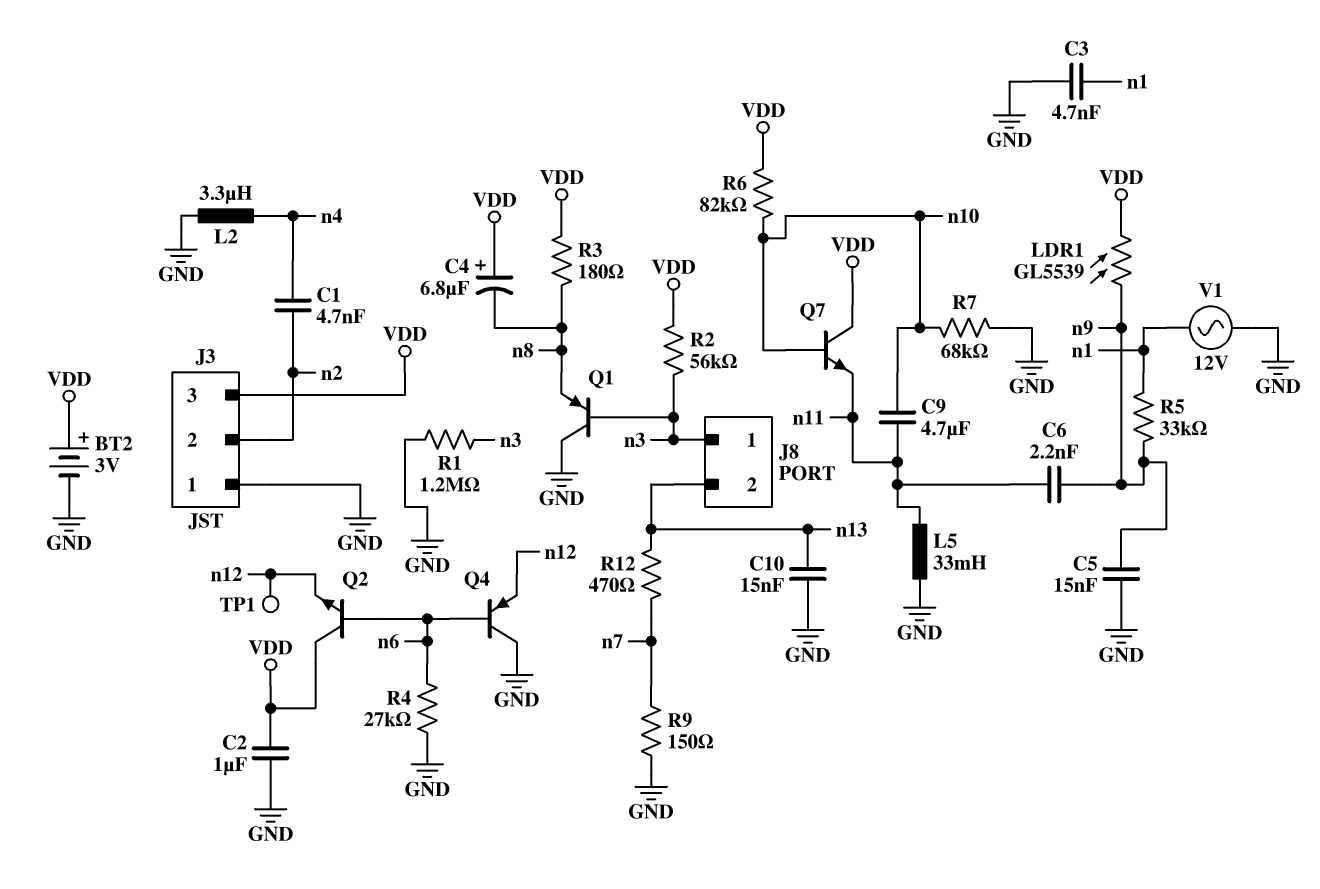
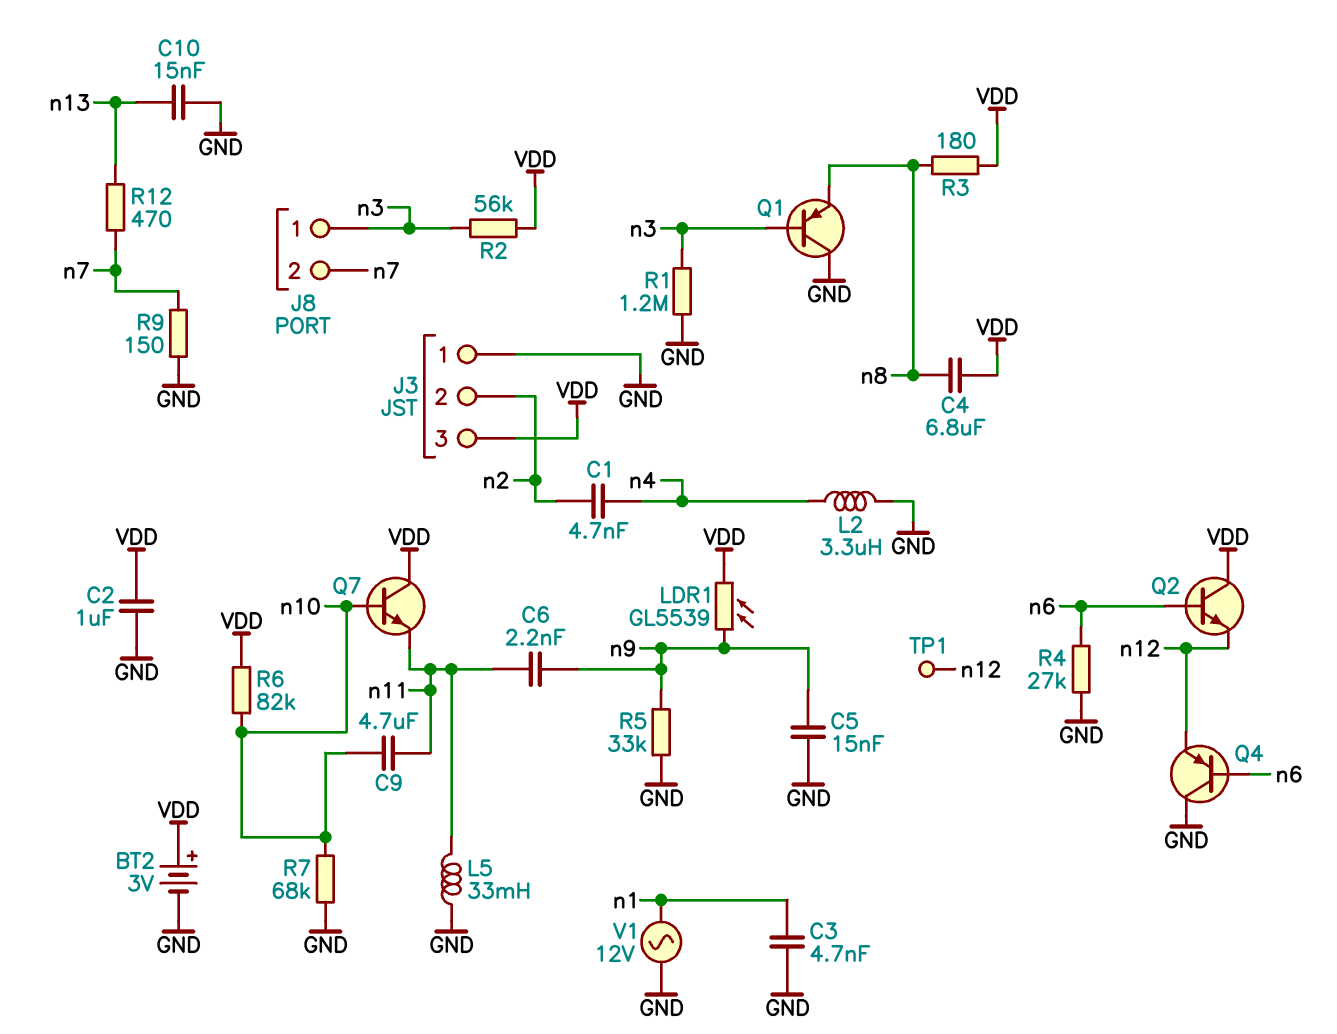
C4: 6.8uF (plus VDD, minus n8) -> 6.8uF (VDD, n8)
J8 pin 2: n13 -> n7
R5: 33k (n1, n9) -> 33k (GND, n9)

